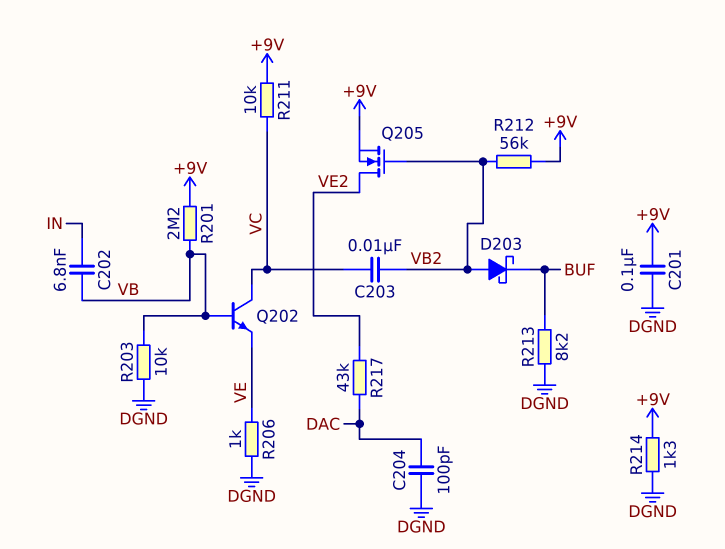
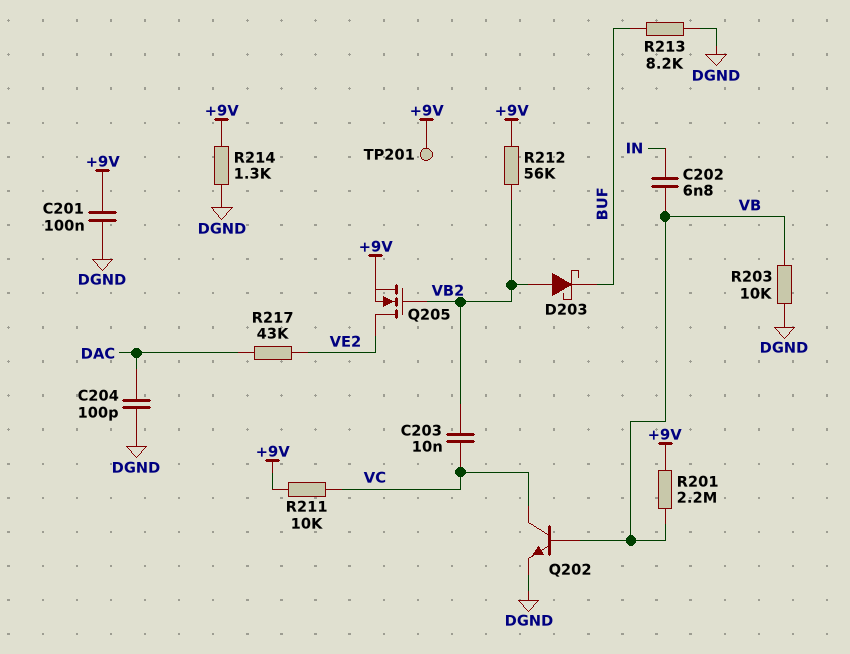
Q202: NPN (B VB, C VC, E VE) -> NPN (B VB, C VC, E DGND)
R206: 1k (DGND, VE) -> none
TP201: none -> test point (+9V)

